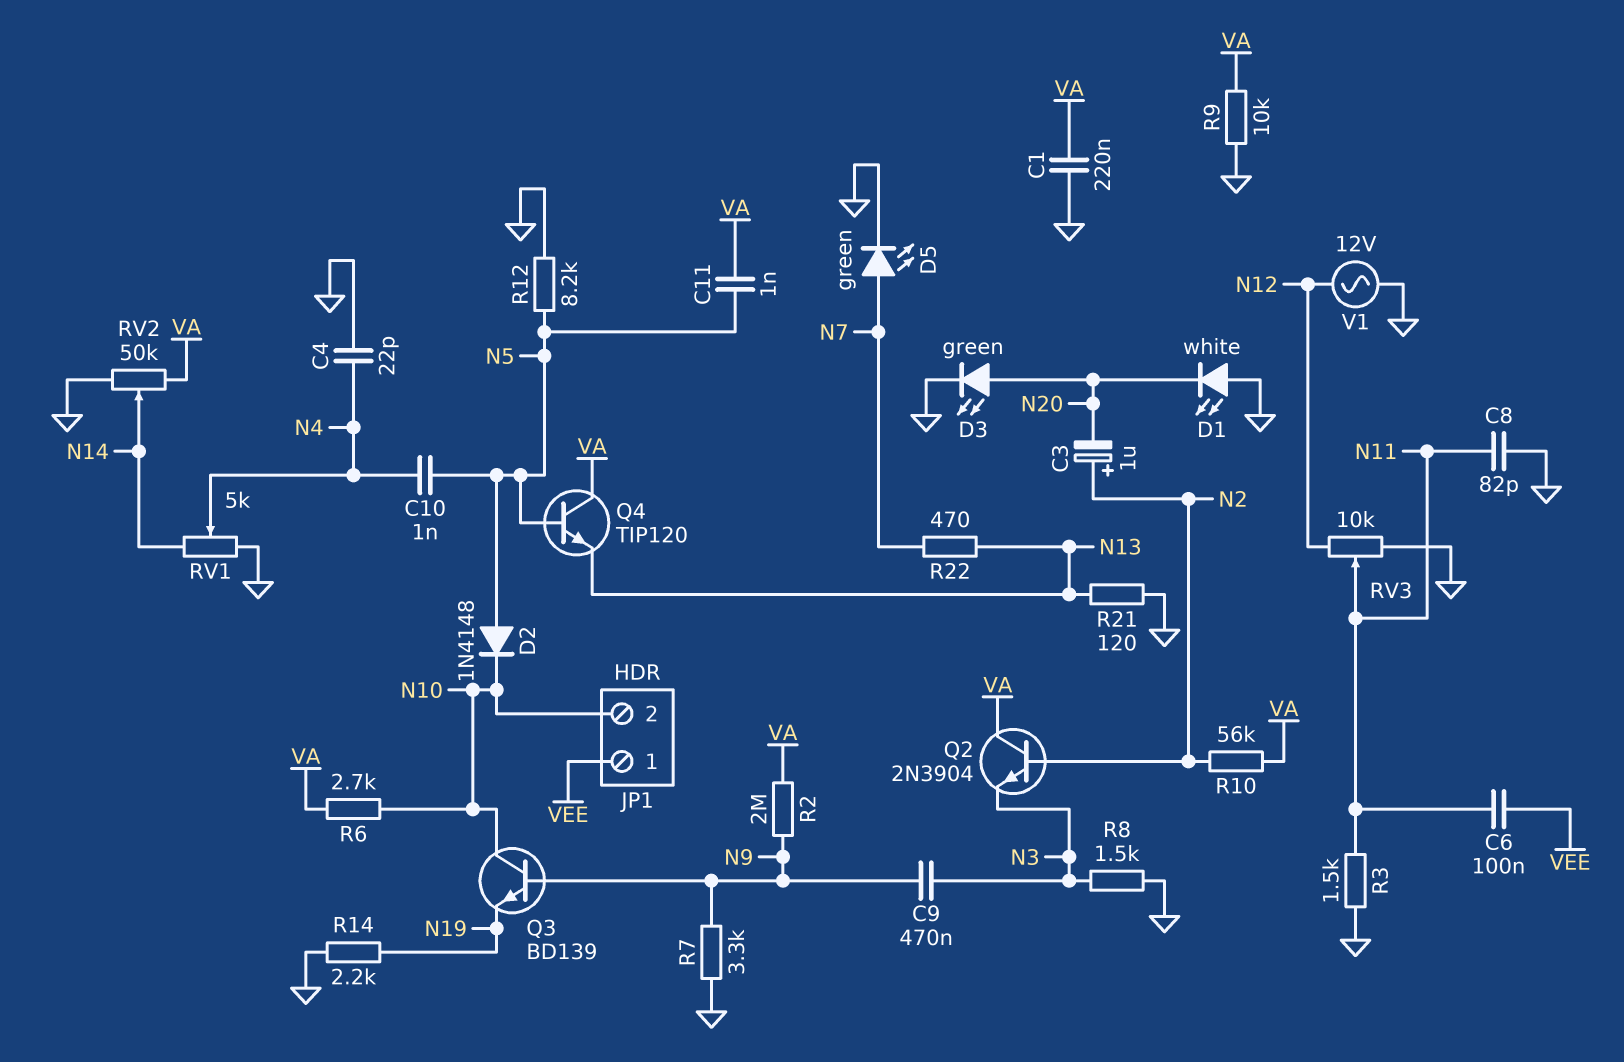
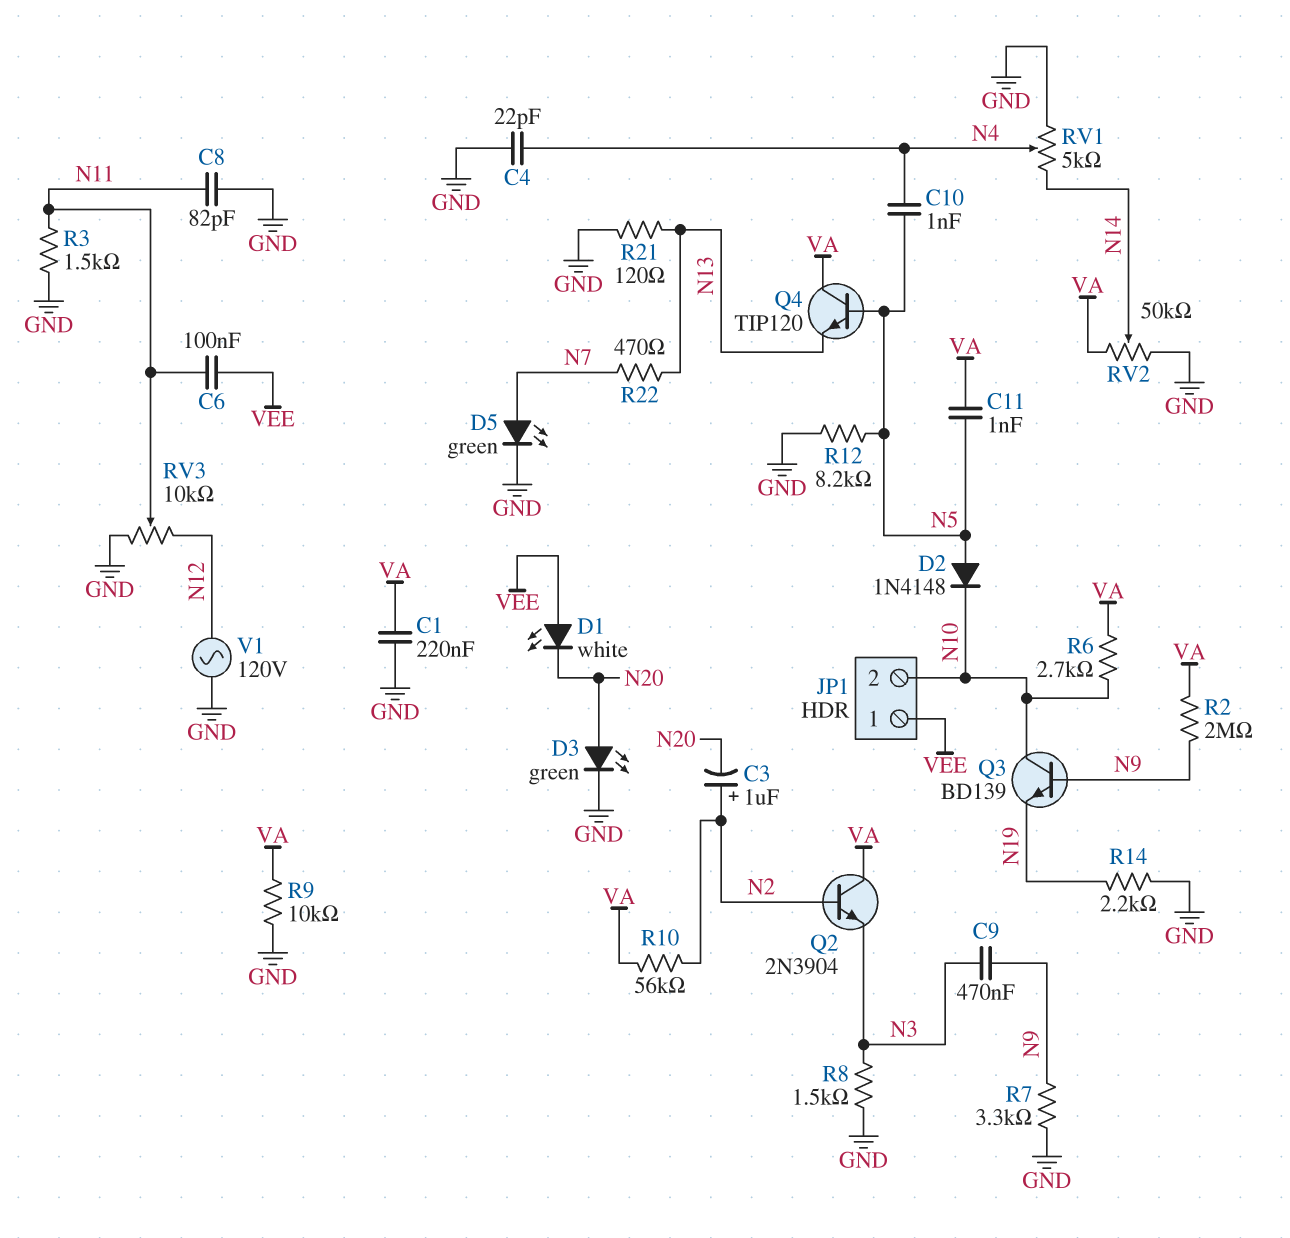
D1: LED white (A GND, K N20) -> LED white (A VEE, K N20)
V1: AC 12V (GND, N12) -> AC 120V (GND, N12)

